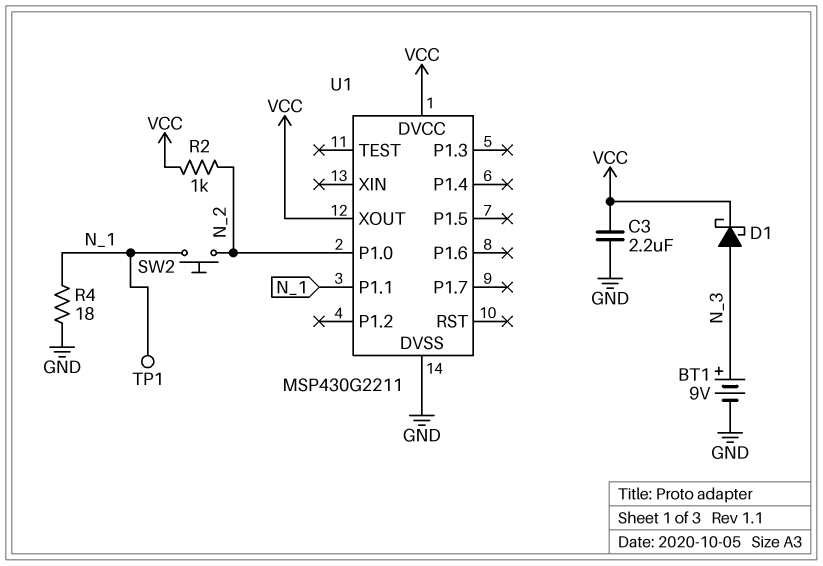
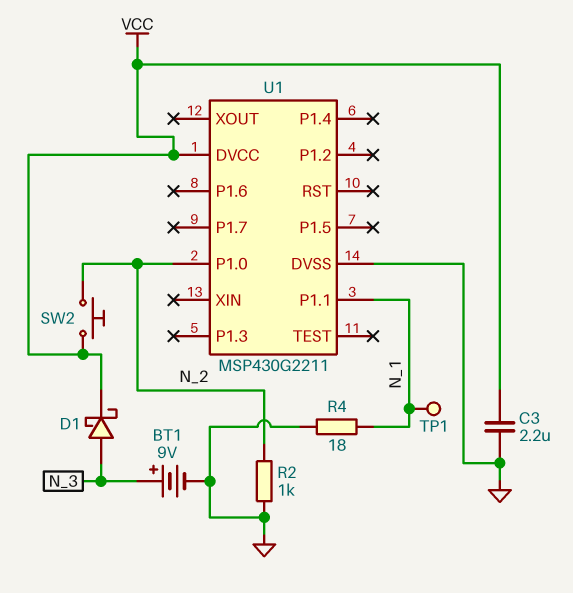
R2: 1k (N_2, VCC) -> 1k (GND, N_2)
SW2: button (N_1, N_2) -> button (N_2, VCC)
U1 pin XOUT: VCC -> none

